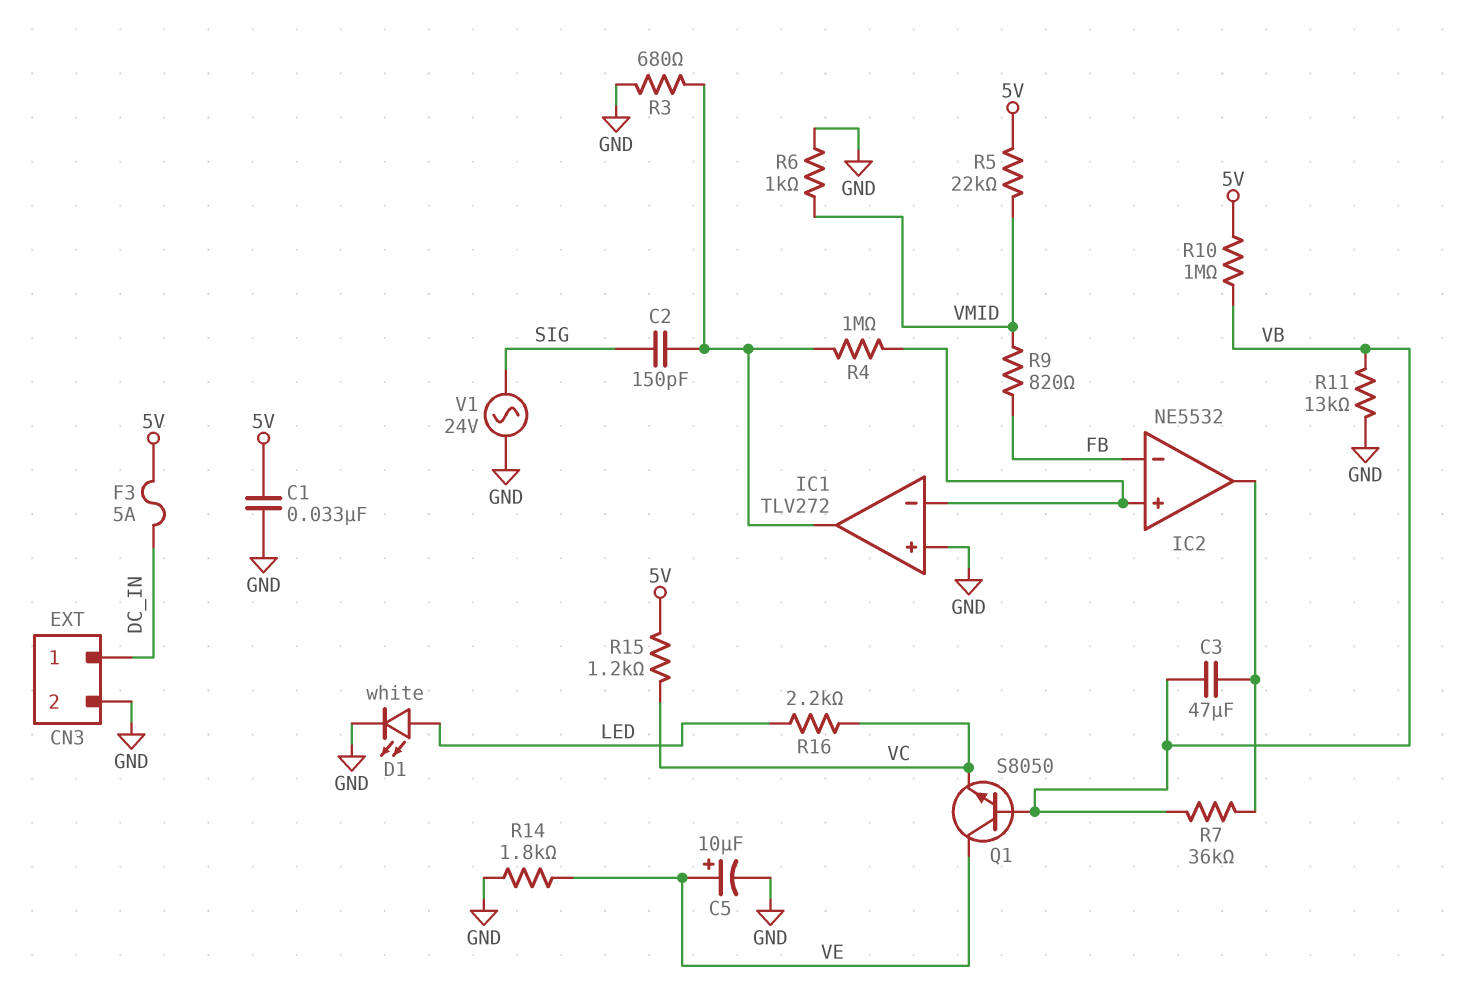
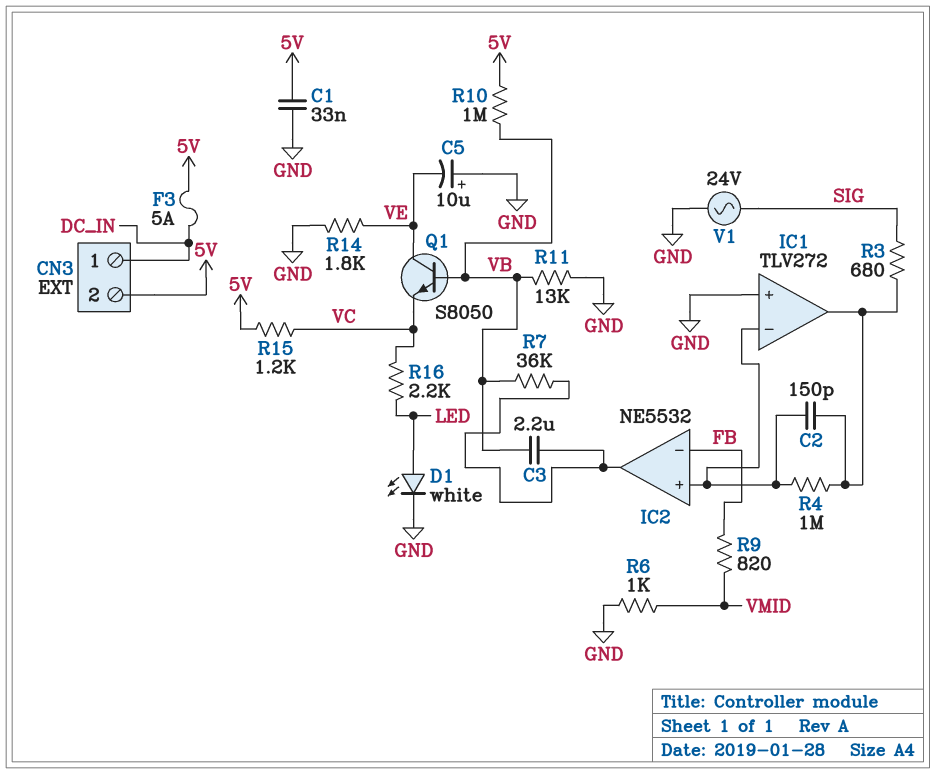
C2: 150pF (IC1/out, SIG) -> 150pF (IC1/in-, IC1/out)
C3: 47uF (IC2/out, VB) -> 2.2uF (IC2/out, VB)
C5: 10uF (plus VE, minus GND) -> 10uF (plus GND, minus VE)
CN3 pin 2: GND -> 5V
R3: 680 (GND, IC1/out) -> 680 (IC1/out, SIG)
R5: 22k (5V, VMID) -> none

